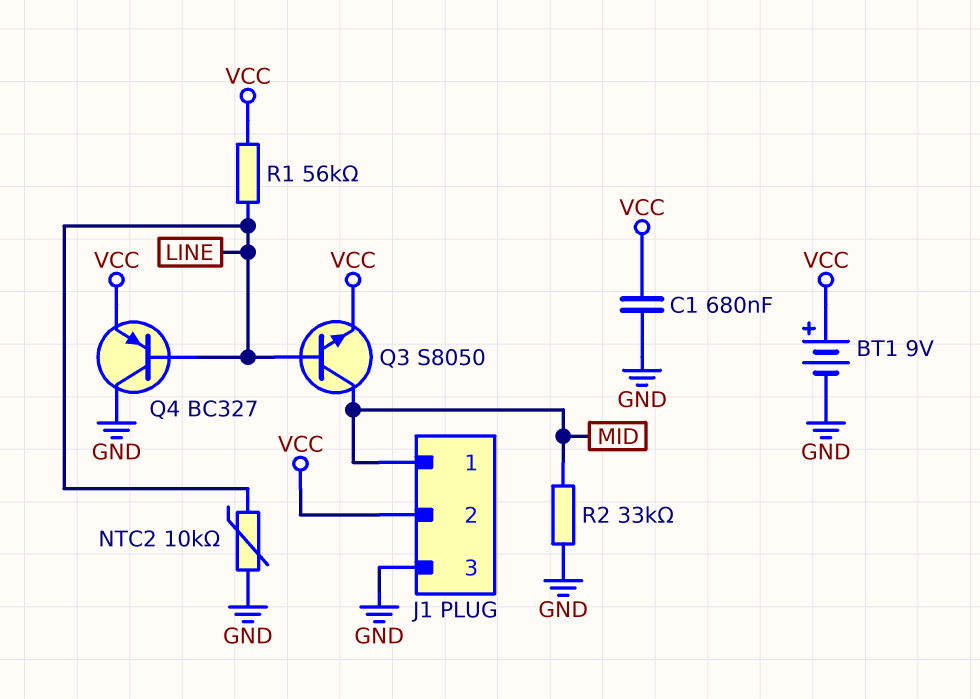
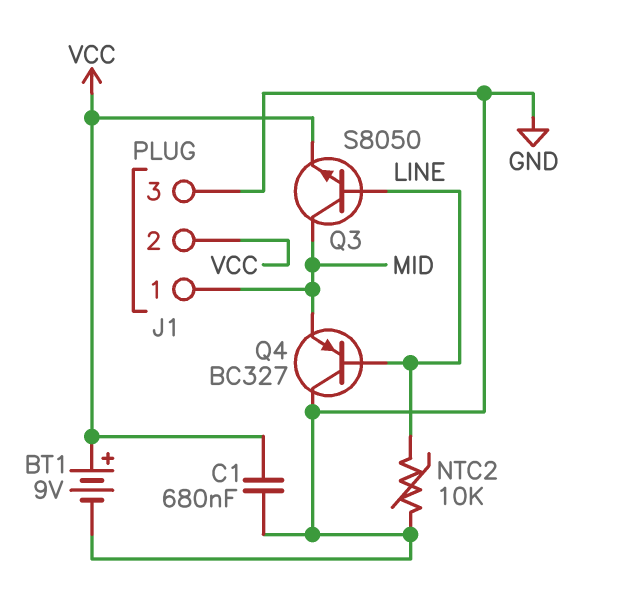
Q4: PNP BC327 (B LINE, C GND, E VCC) -> PNP BC327 (B LINE, C GND, E MID)
R1: 56k (LINE, VCC) -> none
R2: 33k (GND, MID) -> none

